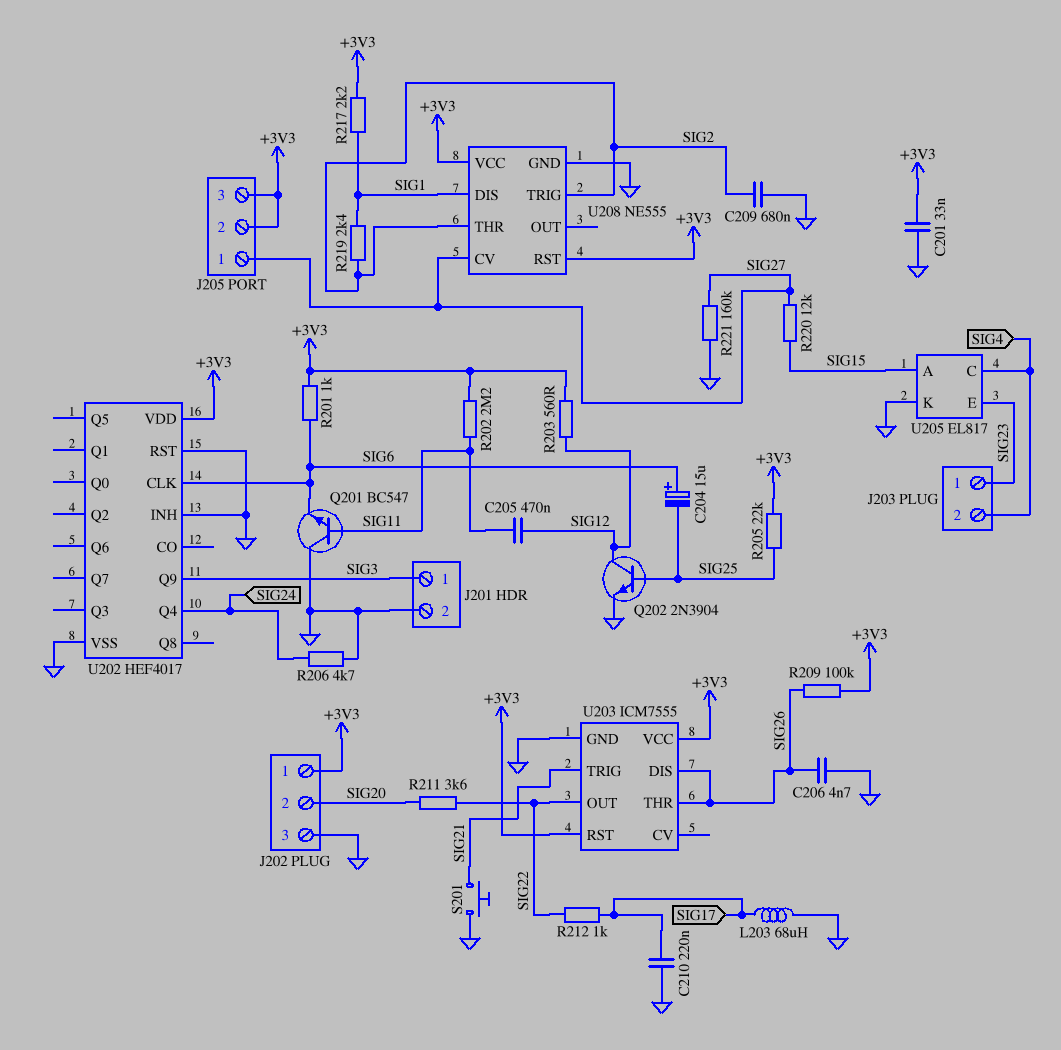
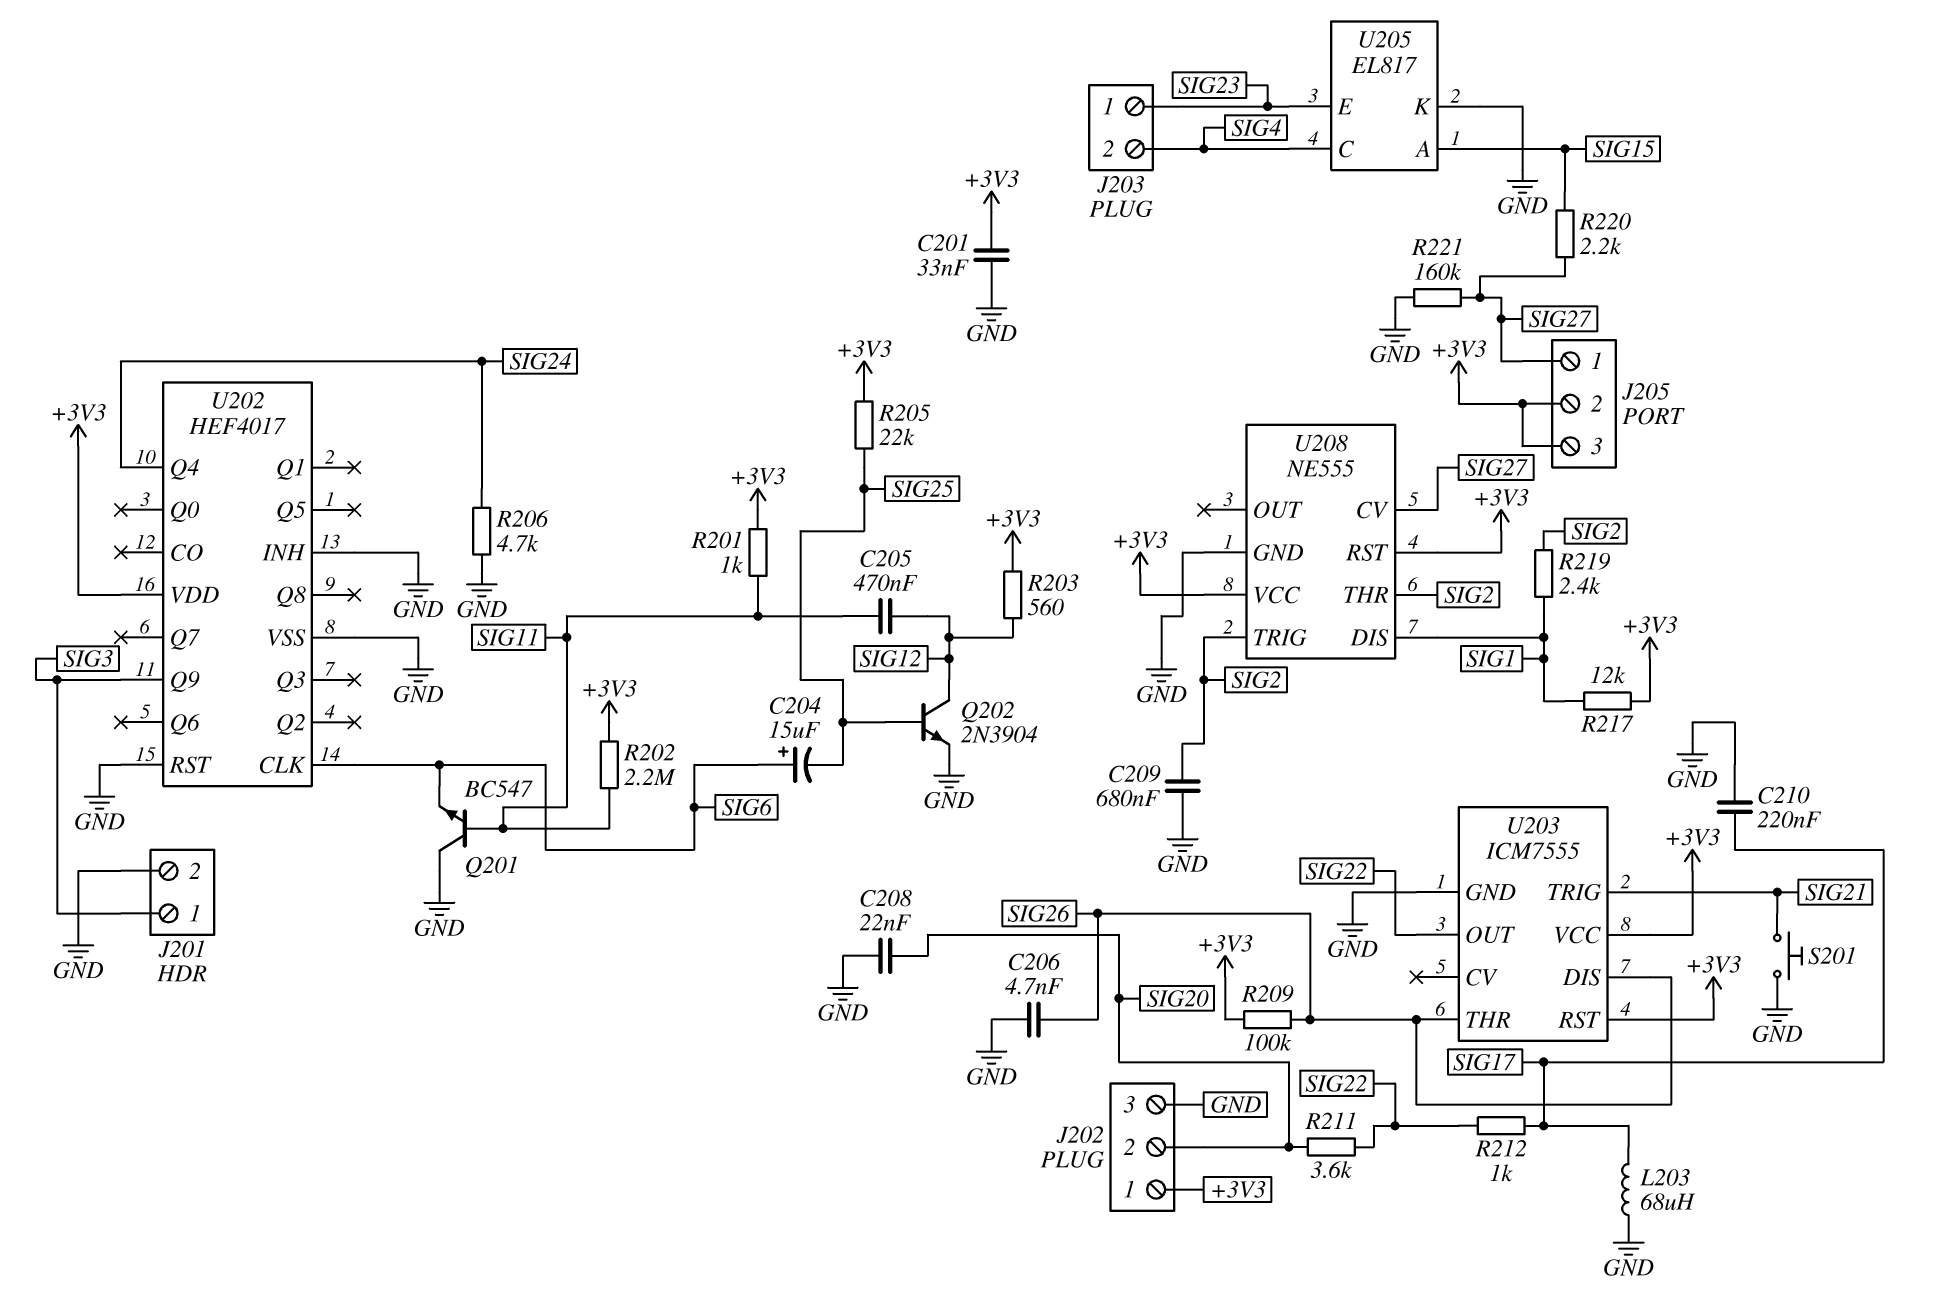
C208: none -> 22nF (GND, SIG20)
R201: 1k (+3V3, SIG6) -> 1k (+3V3, SIG11)
R217: 2.2k (+3V3, SIG1) -> 12k (+3V3, SIG1)
R220: 12k (SIG15, SIG27) -> 2.2k (SIG15, SIG27)

